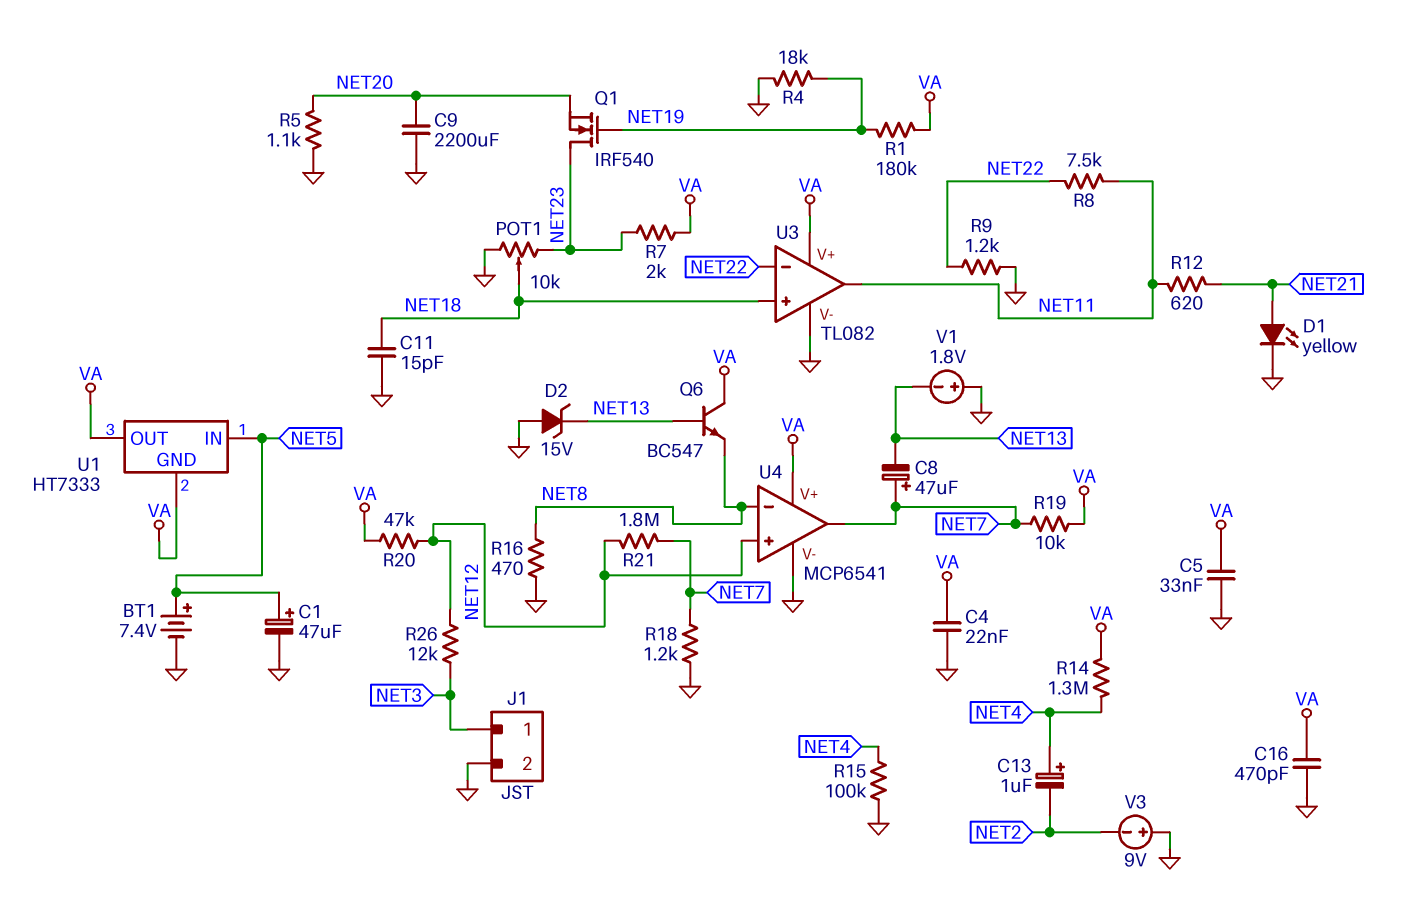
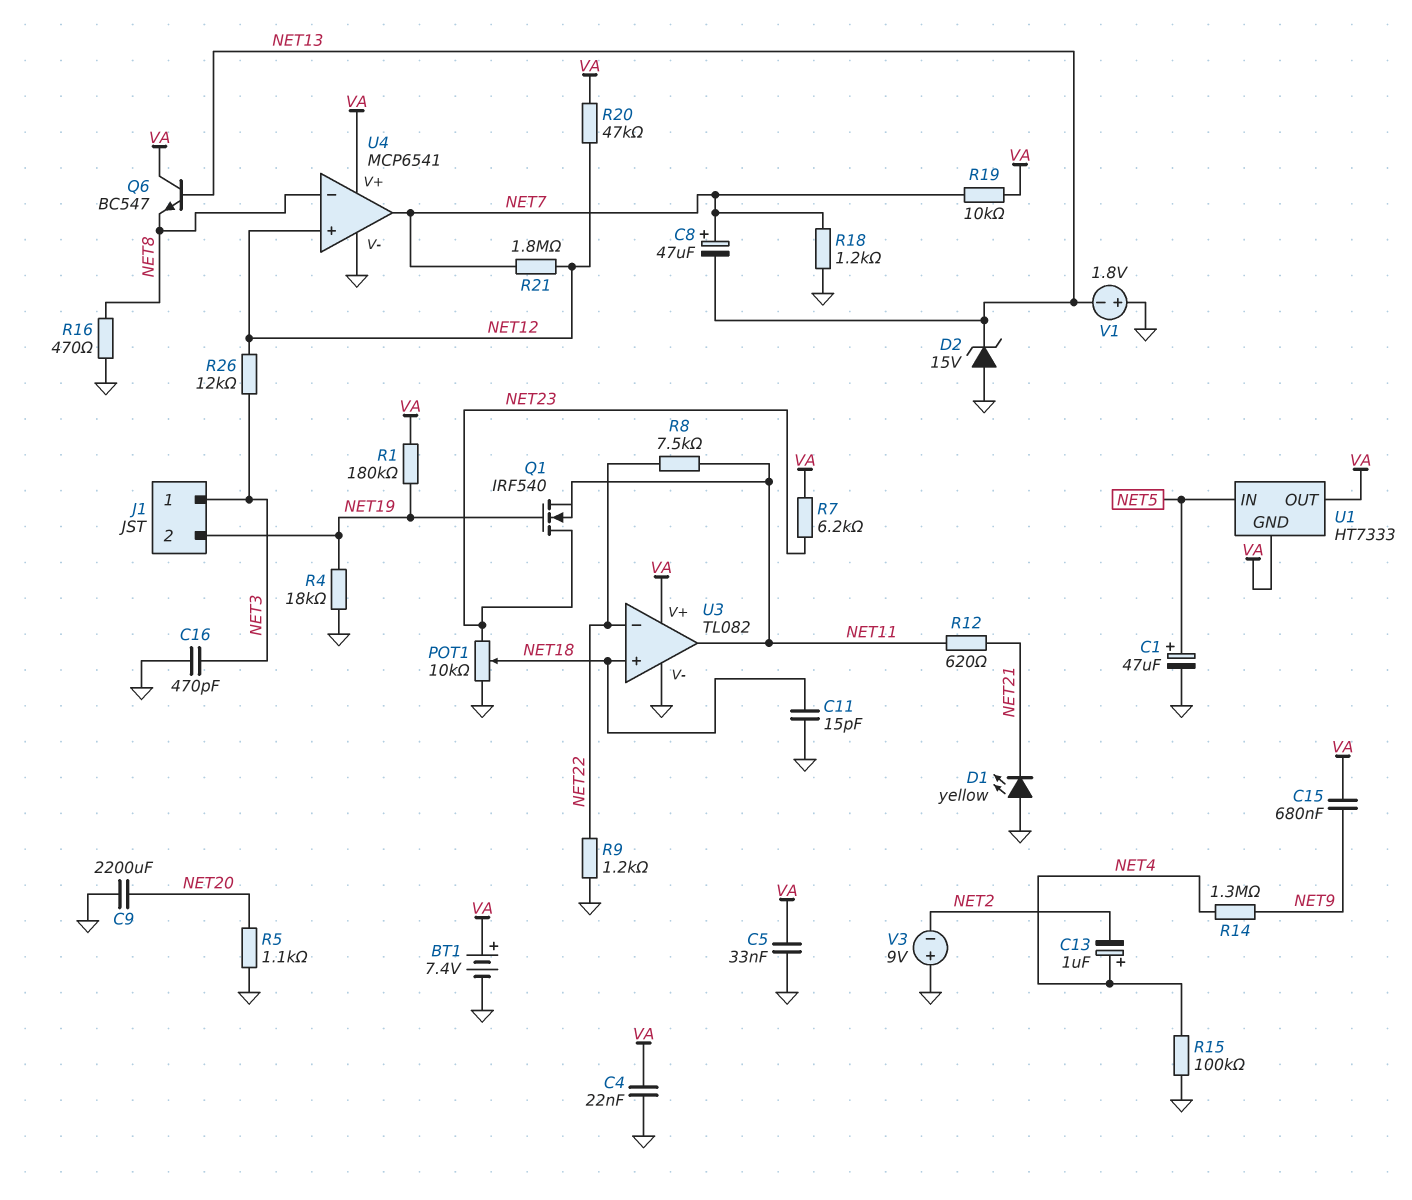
BT1: 7.4V (plus NET5, minus GND) -> 7.4V (plus VA, minus GND)
C15: none -> 680nF (NET9, VA)
C16: 470pF (GND, VA) -> 470pF (GND, NET3)
D1: LED yellow (A NET21, K GND) -> LED yellow (A GND, K NET21)
J1 pin 2: GND -> NET19
Q1: NMOS IRF540 (G NET19, D NET23, S NET20) -> NMOS IRF540 (G NET19, D NET23, S NET11)
R7: 2k (NET23, VA) -> 6.2k (NET23, VA)
R14: 1.3M (NET4, VA) -> 1.3M (NET4, NET9)

